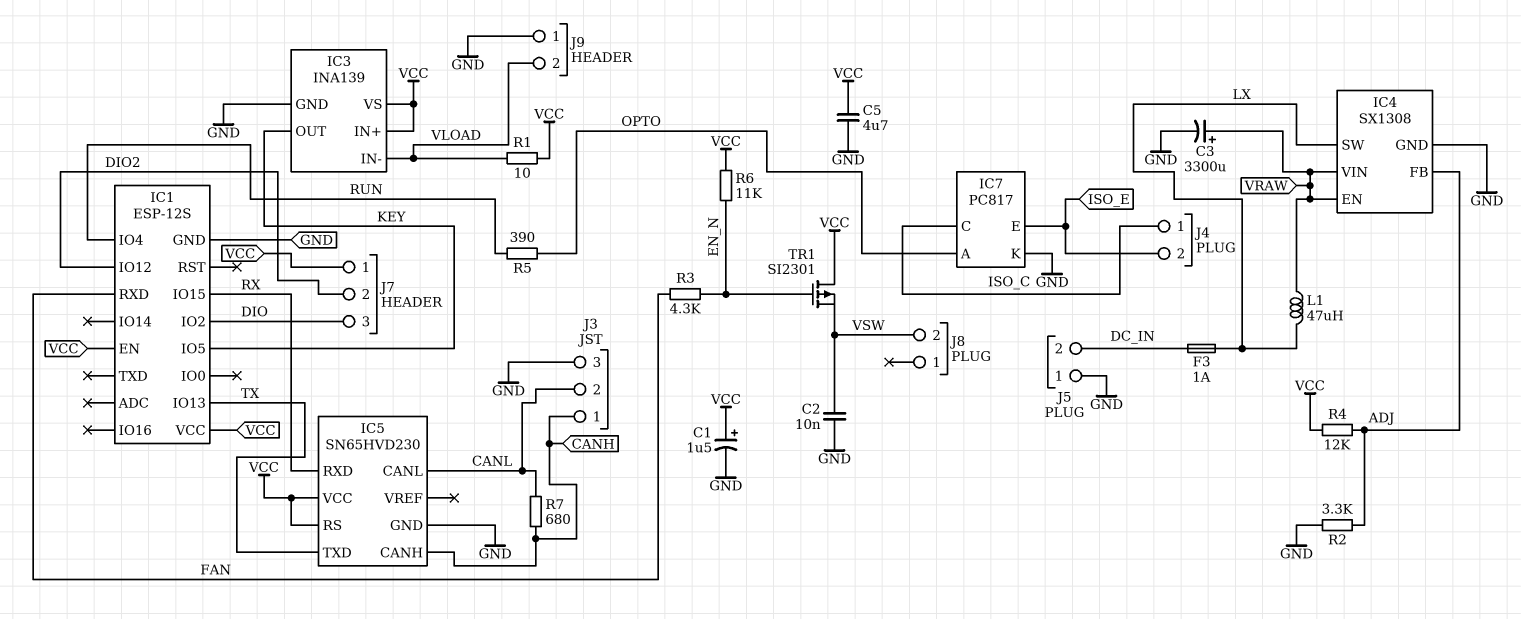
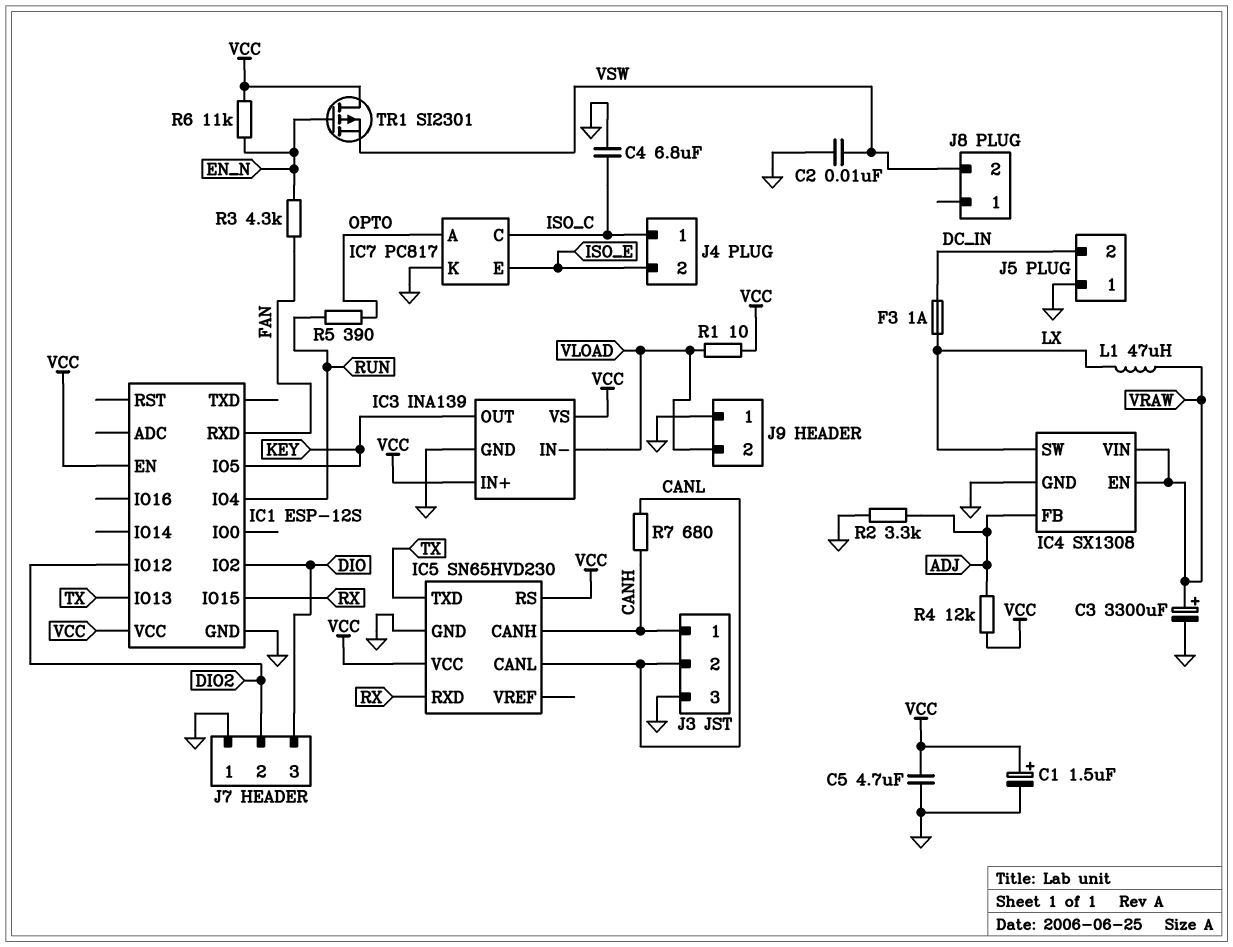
C4: none -> 6.8uF (GND, ISO_C)
J7 pin 1: VCC -> GND

